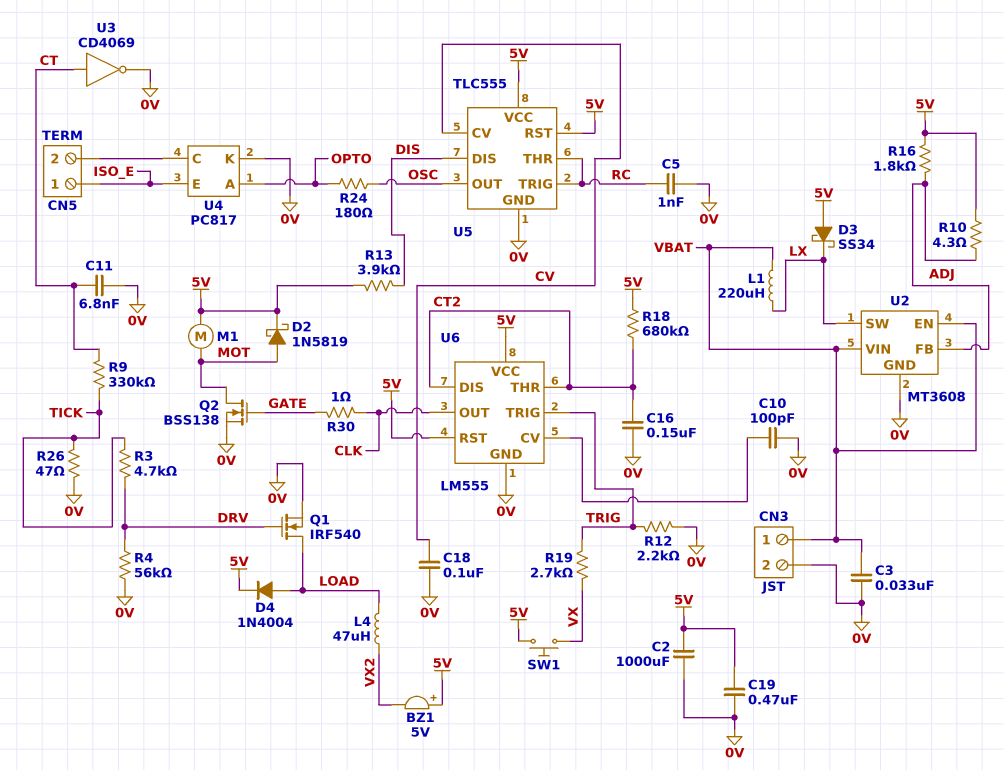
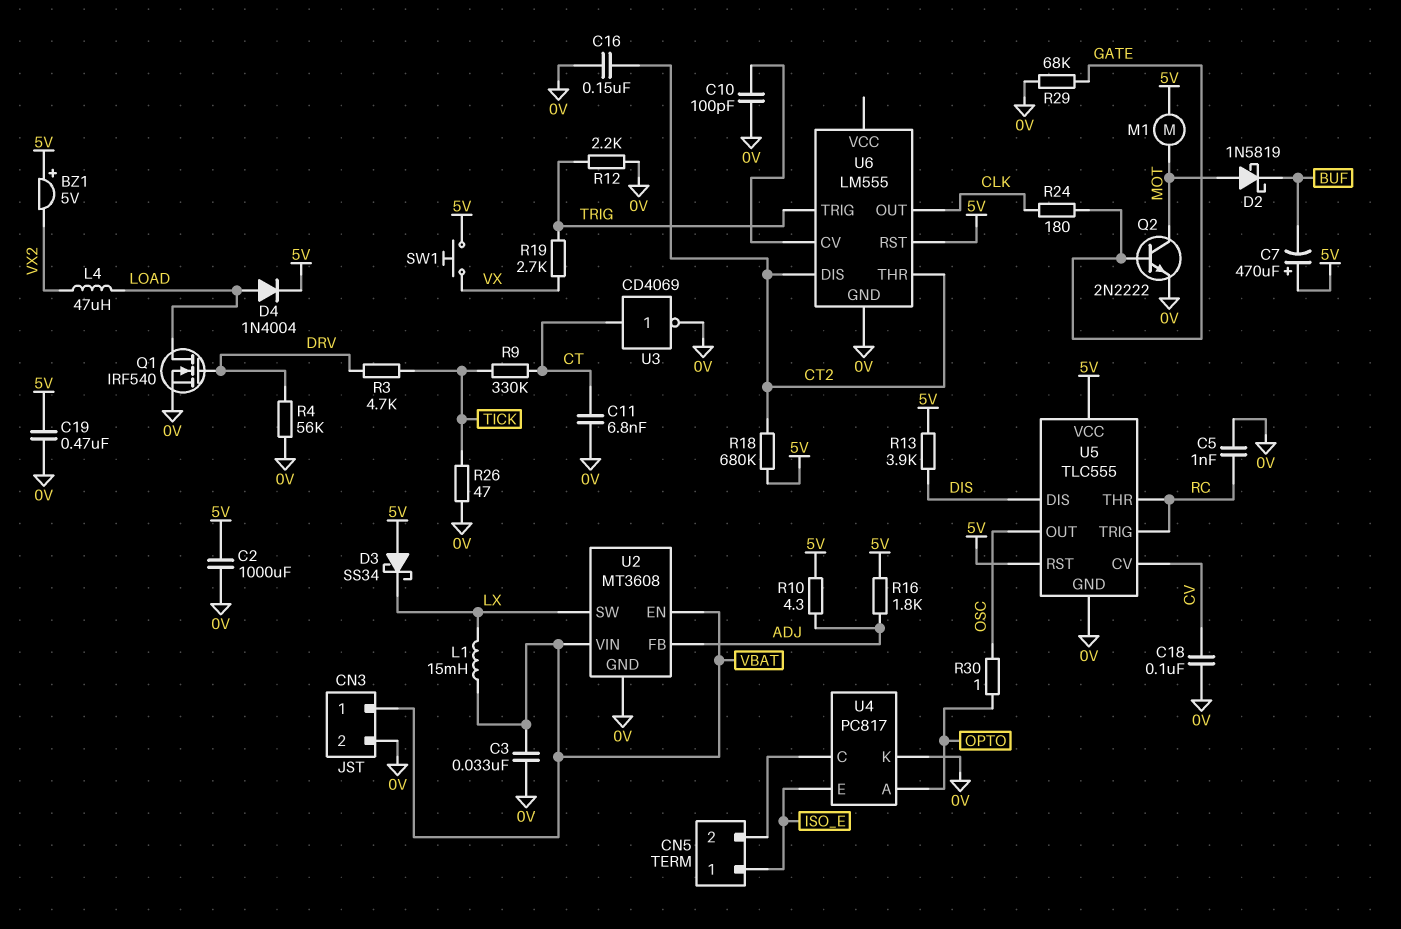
C7: none -> 470uF (plus 5V, minus BUF)
D2: schottky 1N5819 (A MOT, K 5V) -> schottky 1N5819 (A MOT, K BUF)
L1: 220uH (LX, VBAT) -> 15mH (LX, VBAT)
Q2: NMOS BSS138 (G GATE, D MOT, S 0V) -> NPN 2N2222 (B GATE, C MOT, E 0V)
R24: 180 (OPTO, OSC) -> 180 (CLK, GATE)
R29: none -> 68k (0V, GATE)
R30: 1 (CLK, GATE) -> 1 (OPTO, OSC)
U6 pin VCC: 5V -> none

